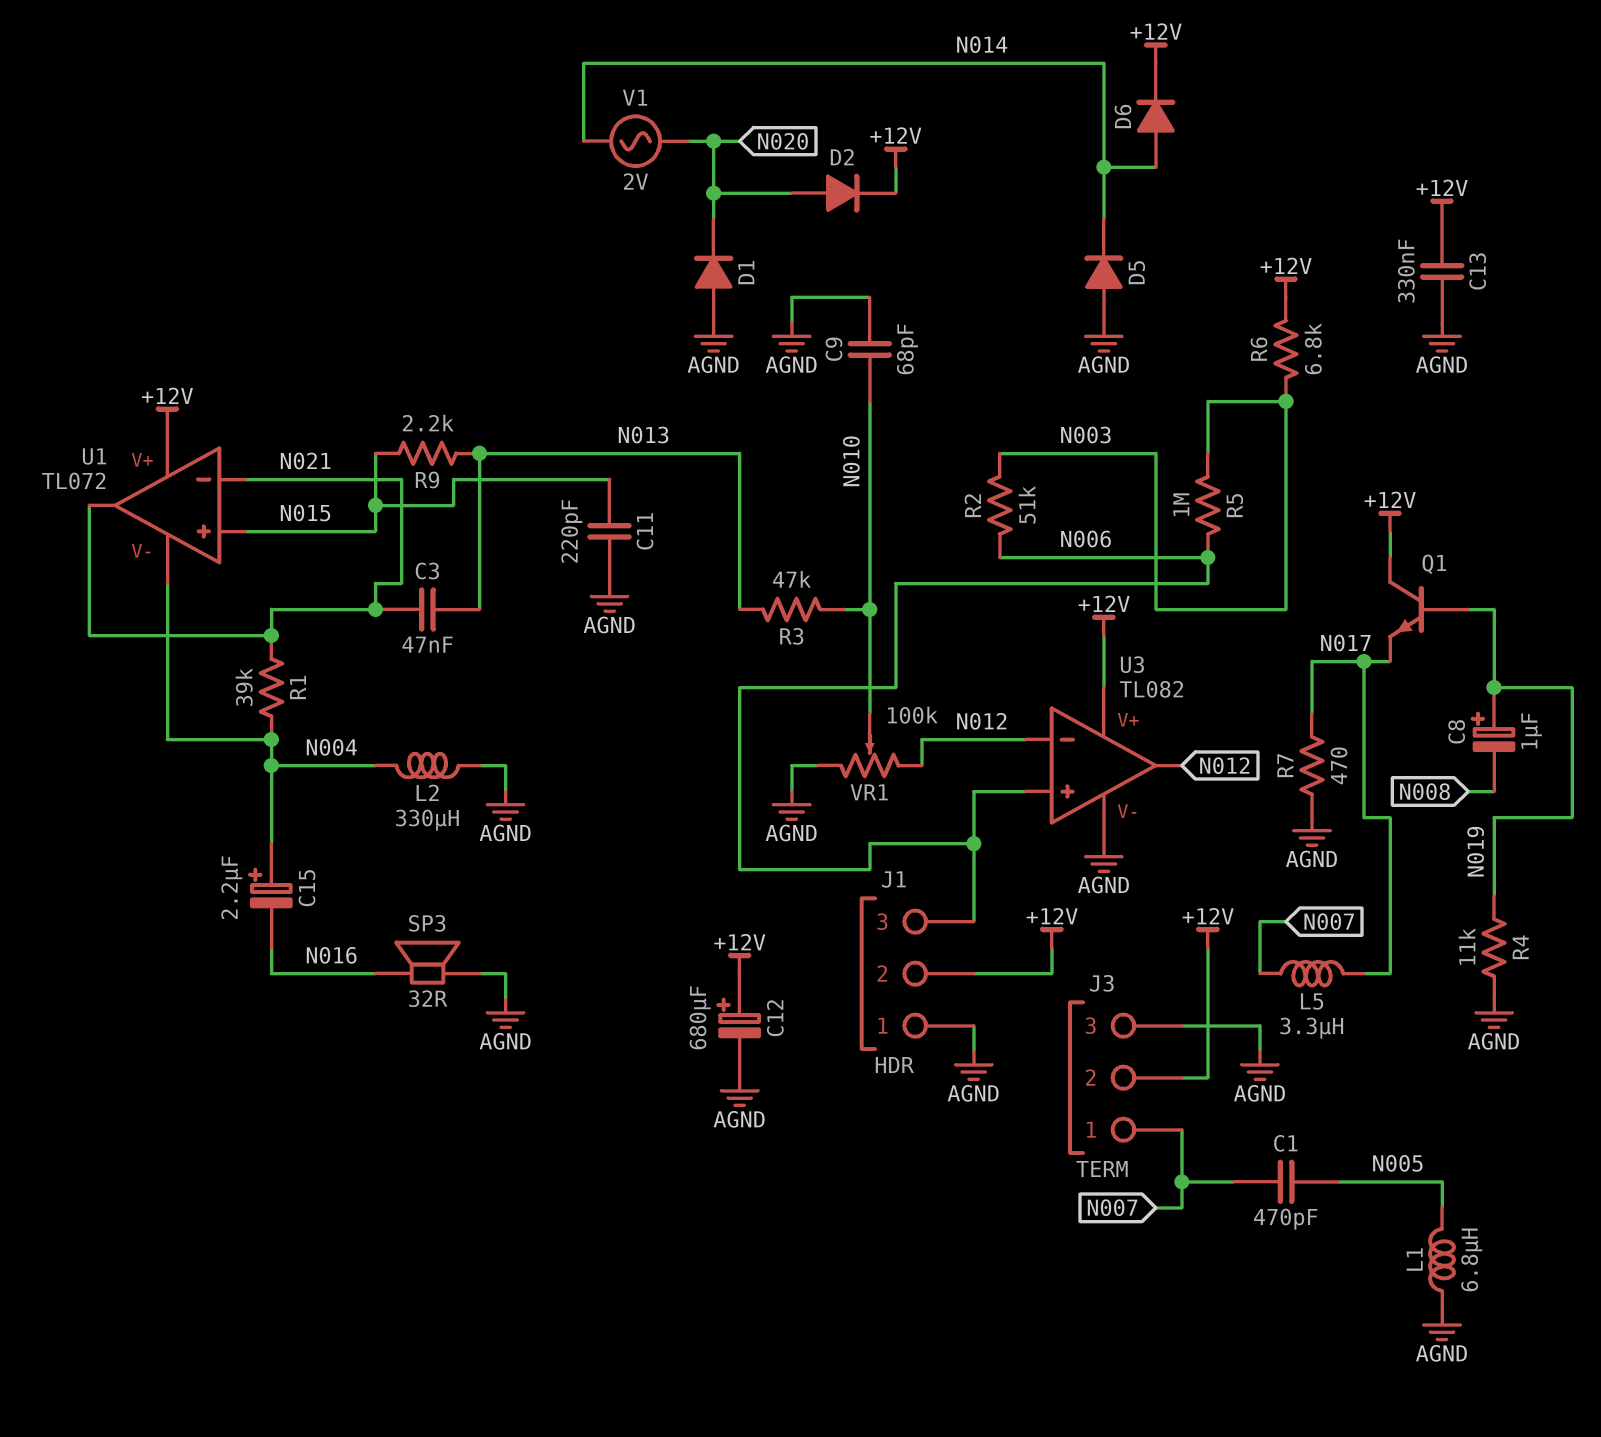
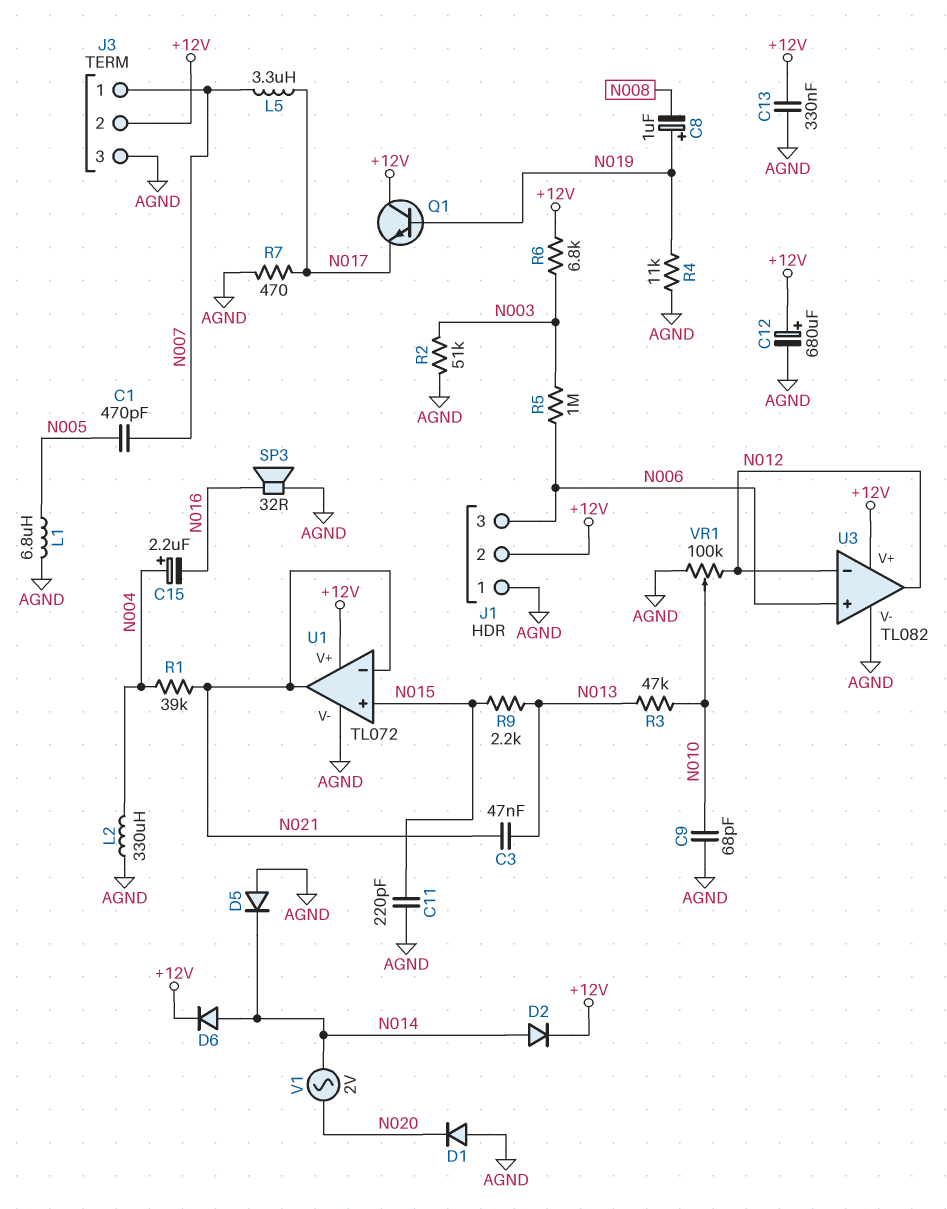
D2: diode (A N020, K +12V) -> diode (A N014, K +12V)
R2: 51k (N003, N006) -> 51k (AGND, N003)
U1 pin V-: N004 -> AGND

